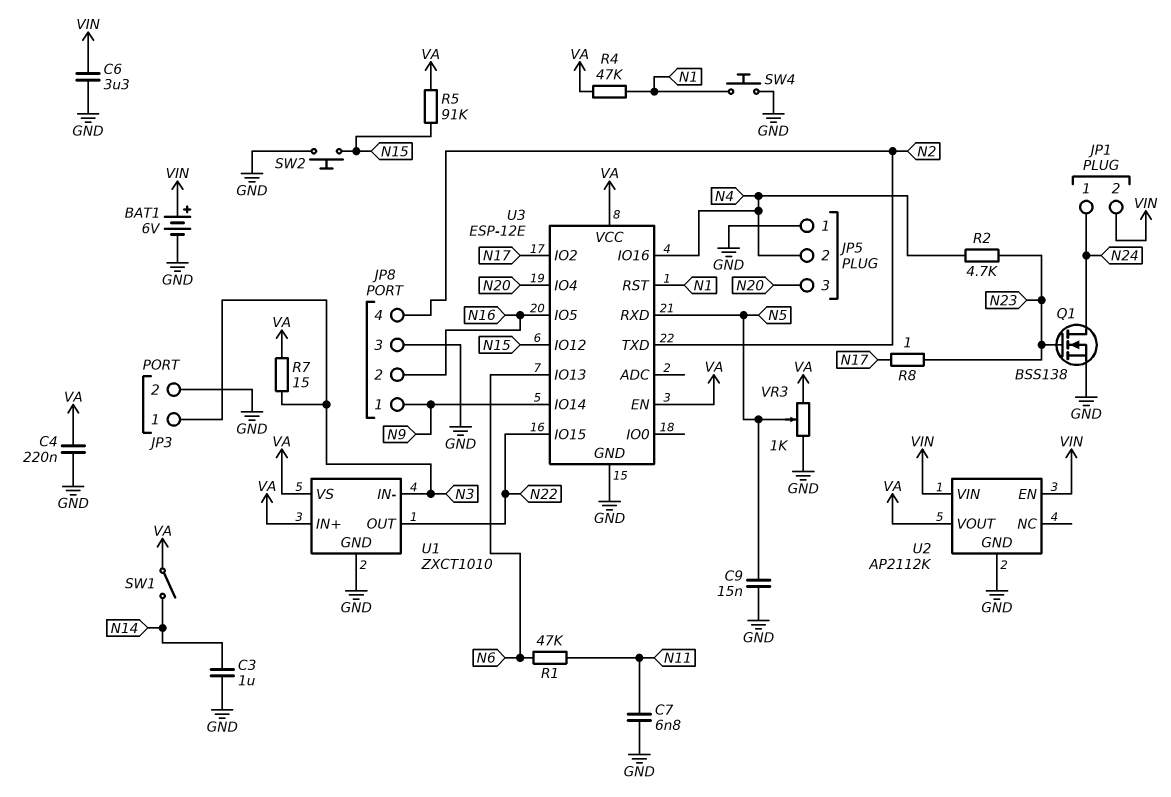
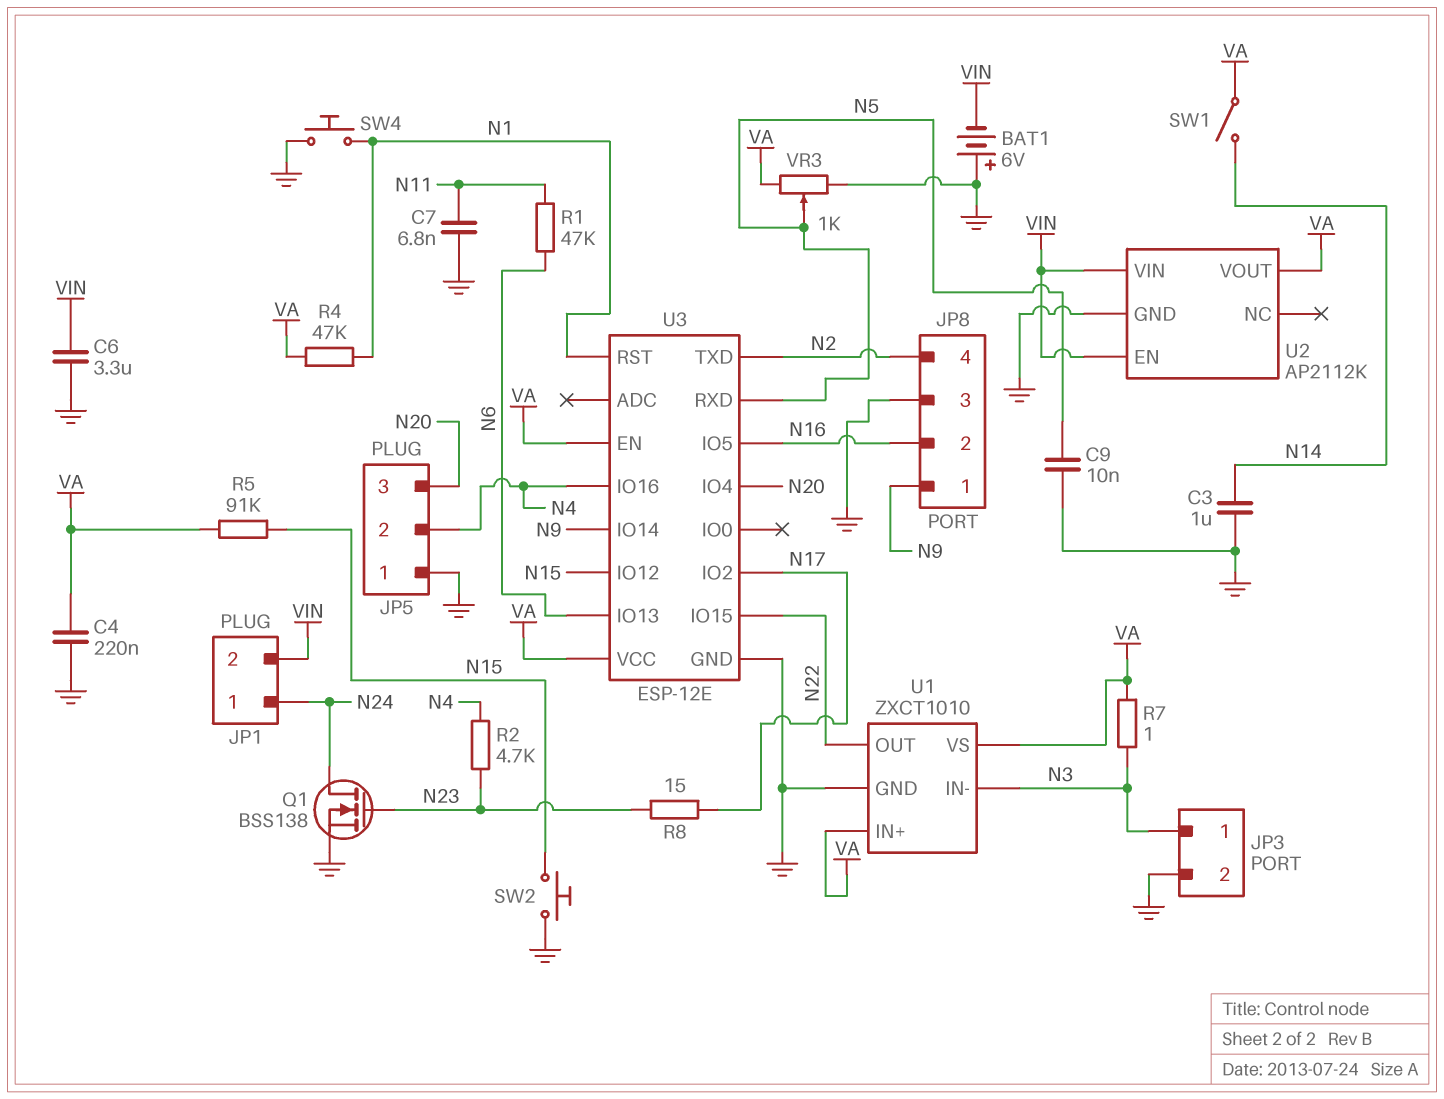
BAT1: 6V (plus VIN, minus GND) -> 6V (plus GND, minus VIN)
C9: 15nF (GND, N5) -> 10nF (GND, N5)
R7: 15 (N3, VA) -> 1 (N3, VA)
R8: 1 (N17, N23) -> 15 (N17, N23)

